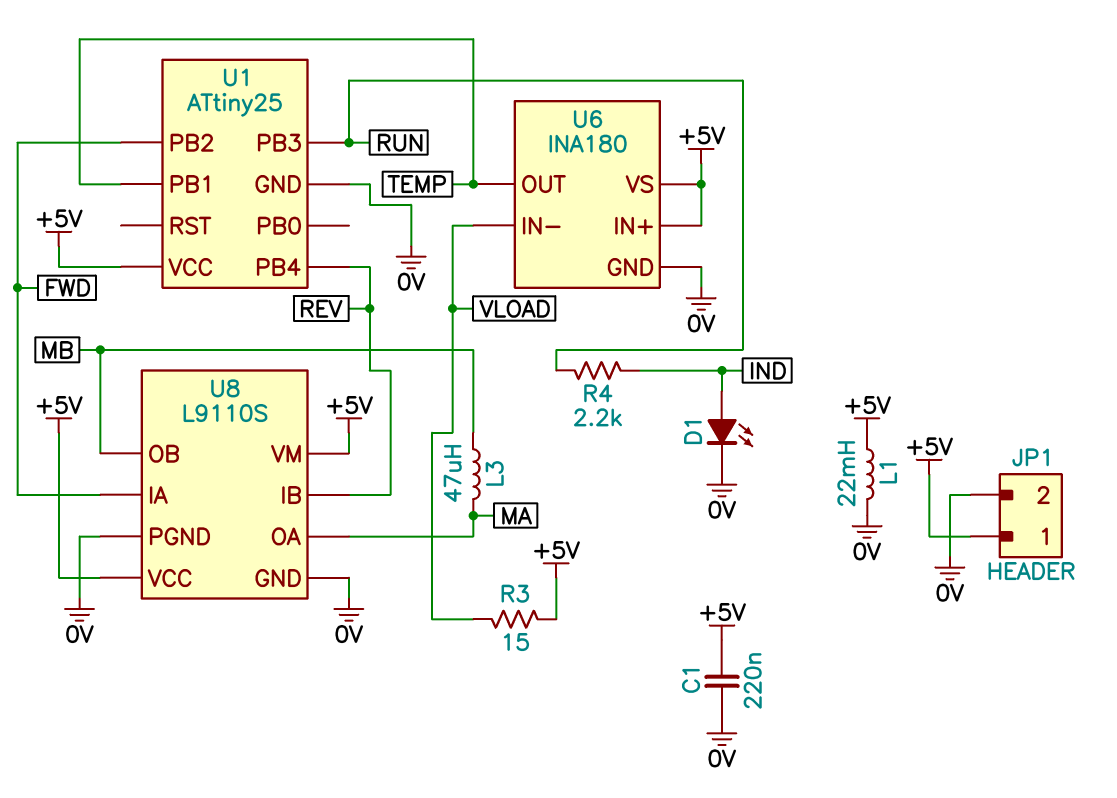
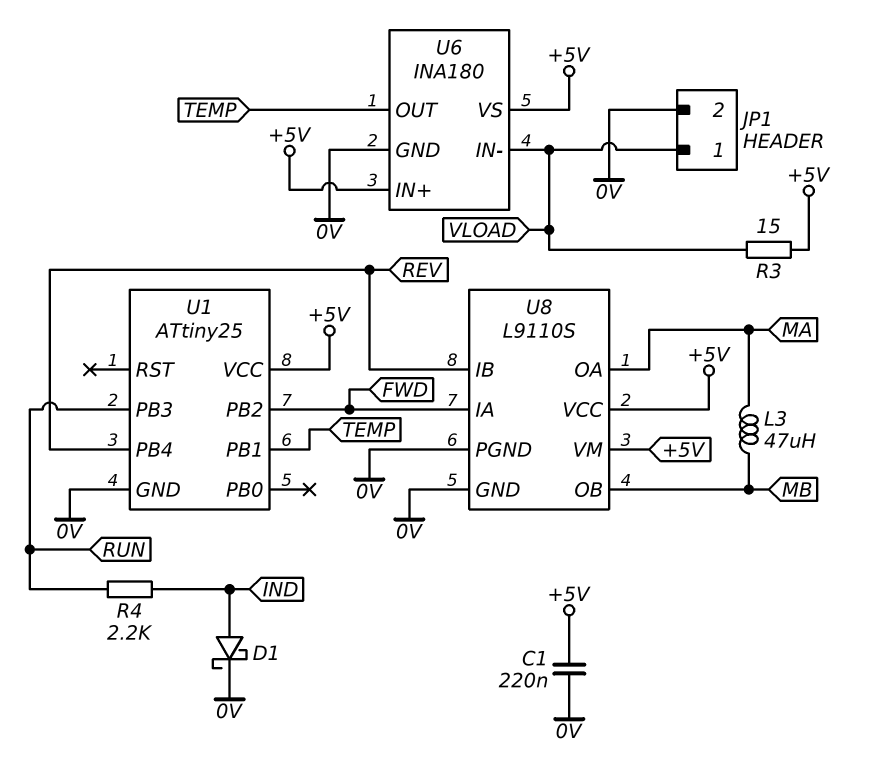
D1: LED (A IND, K 0V) -> schottky (A IND, K 0V)
JP1 pin 1: +5V -> VLOAD
L1: 22mH (+5V, 0V) -> none

